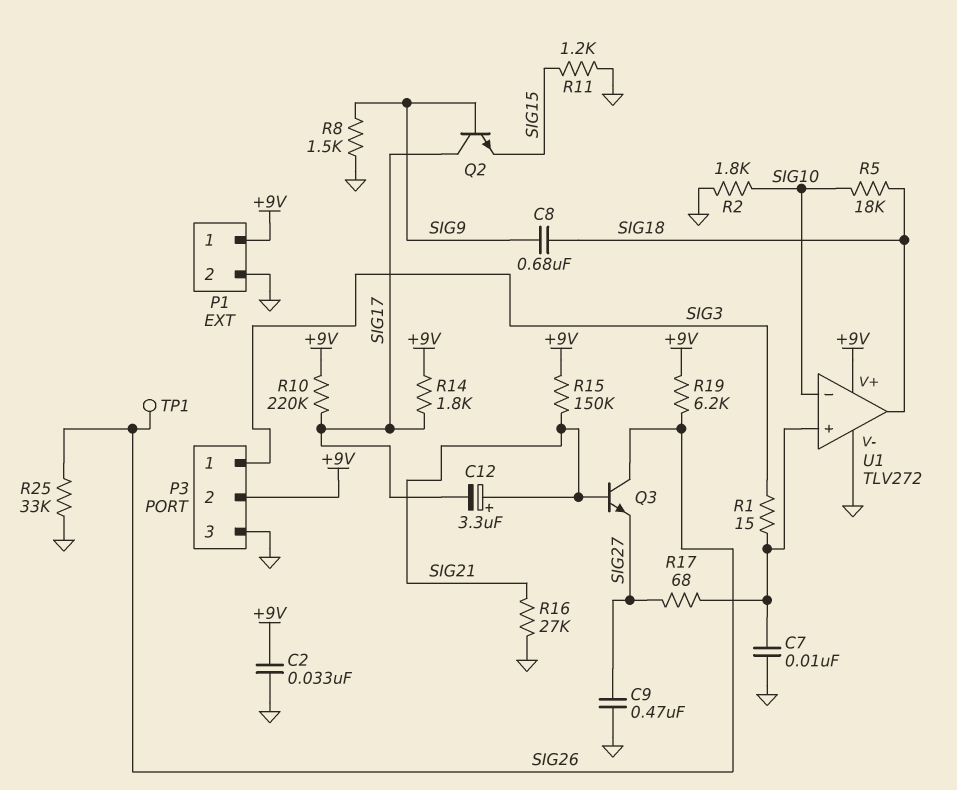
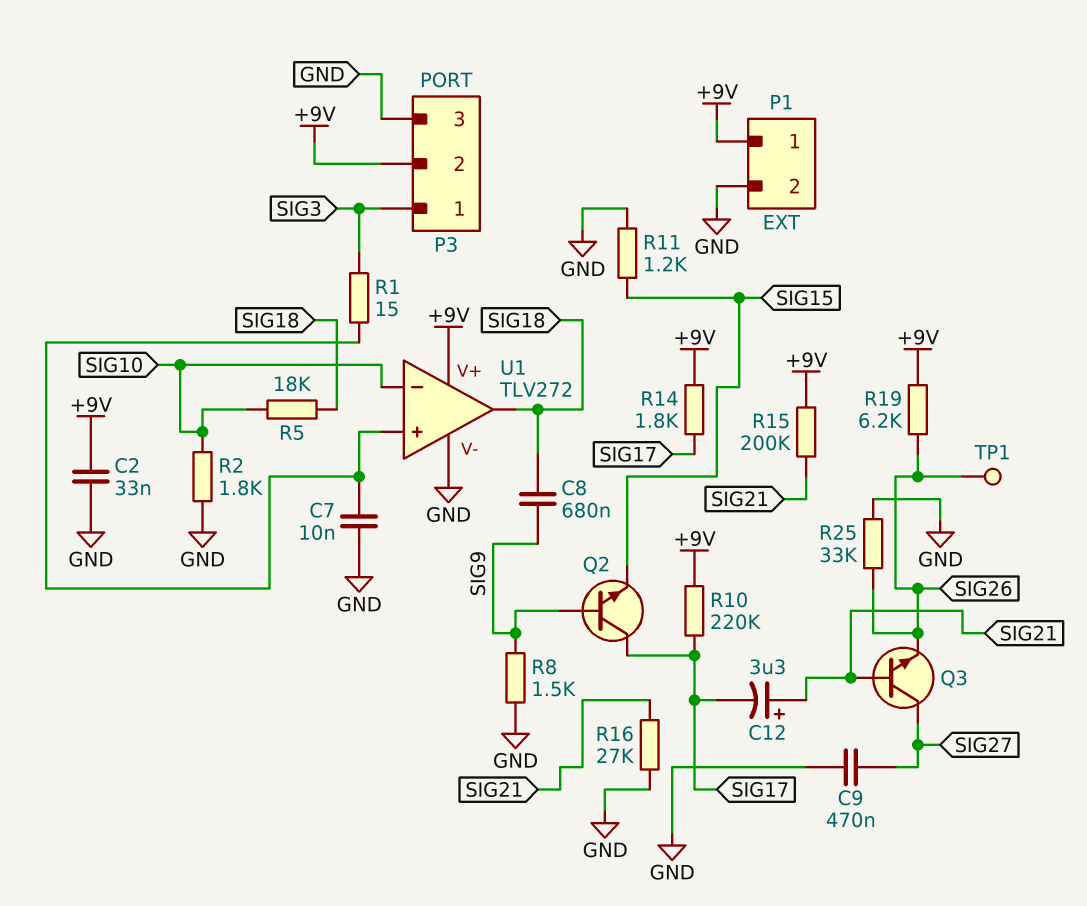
Q3: NPN (B SIG21, C SIG26, E SIG27) -> NPN (B SIG21, C SIG27, E SIG26)
R15: 150k (+9V, SIG21) -> 200k (+9V, SIG21)
R17: 68 (SIG27, U1/in+) -> none

